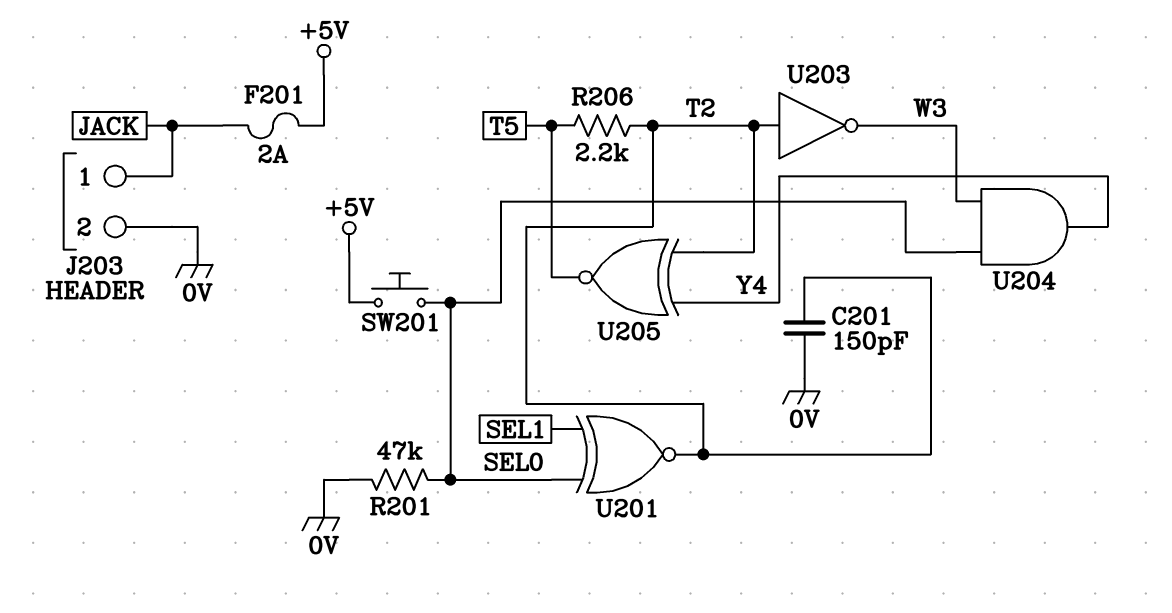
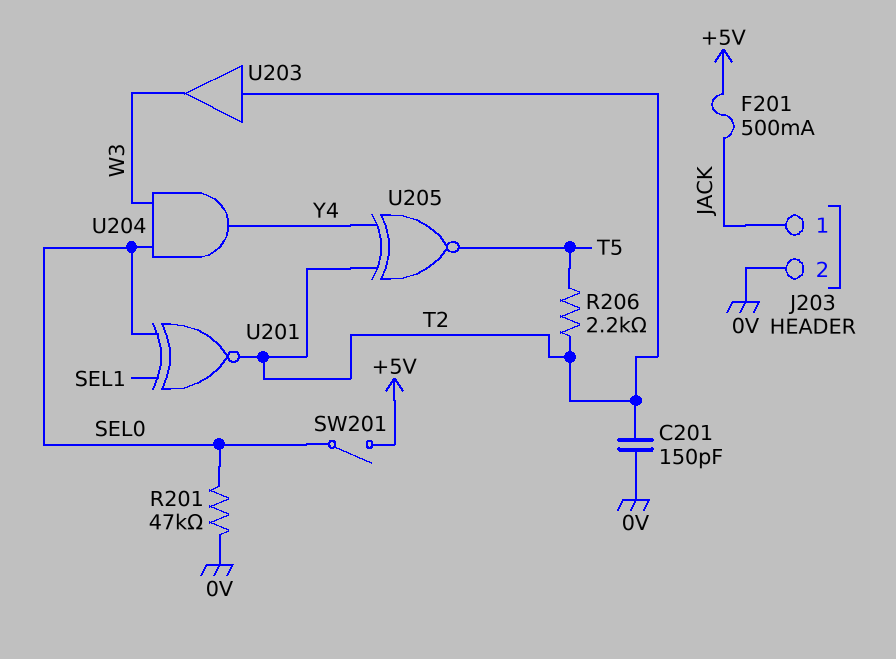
F201: 2A (+5V, JACK) -> 500mA (+5V, JACK)
SW201: button (+5V, SEL0) -> switch (+5V, SEL0)
U203: NOT (in T2, out W3) -> buffer (in T2, out W3)

